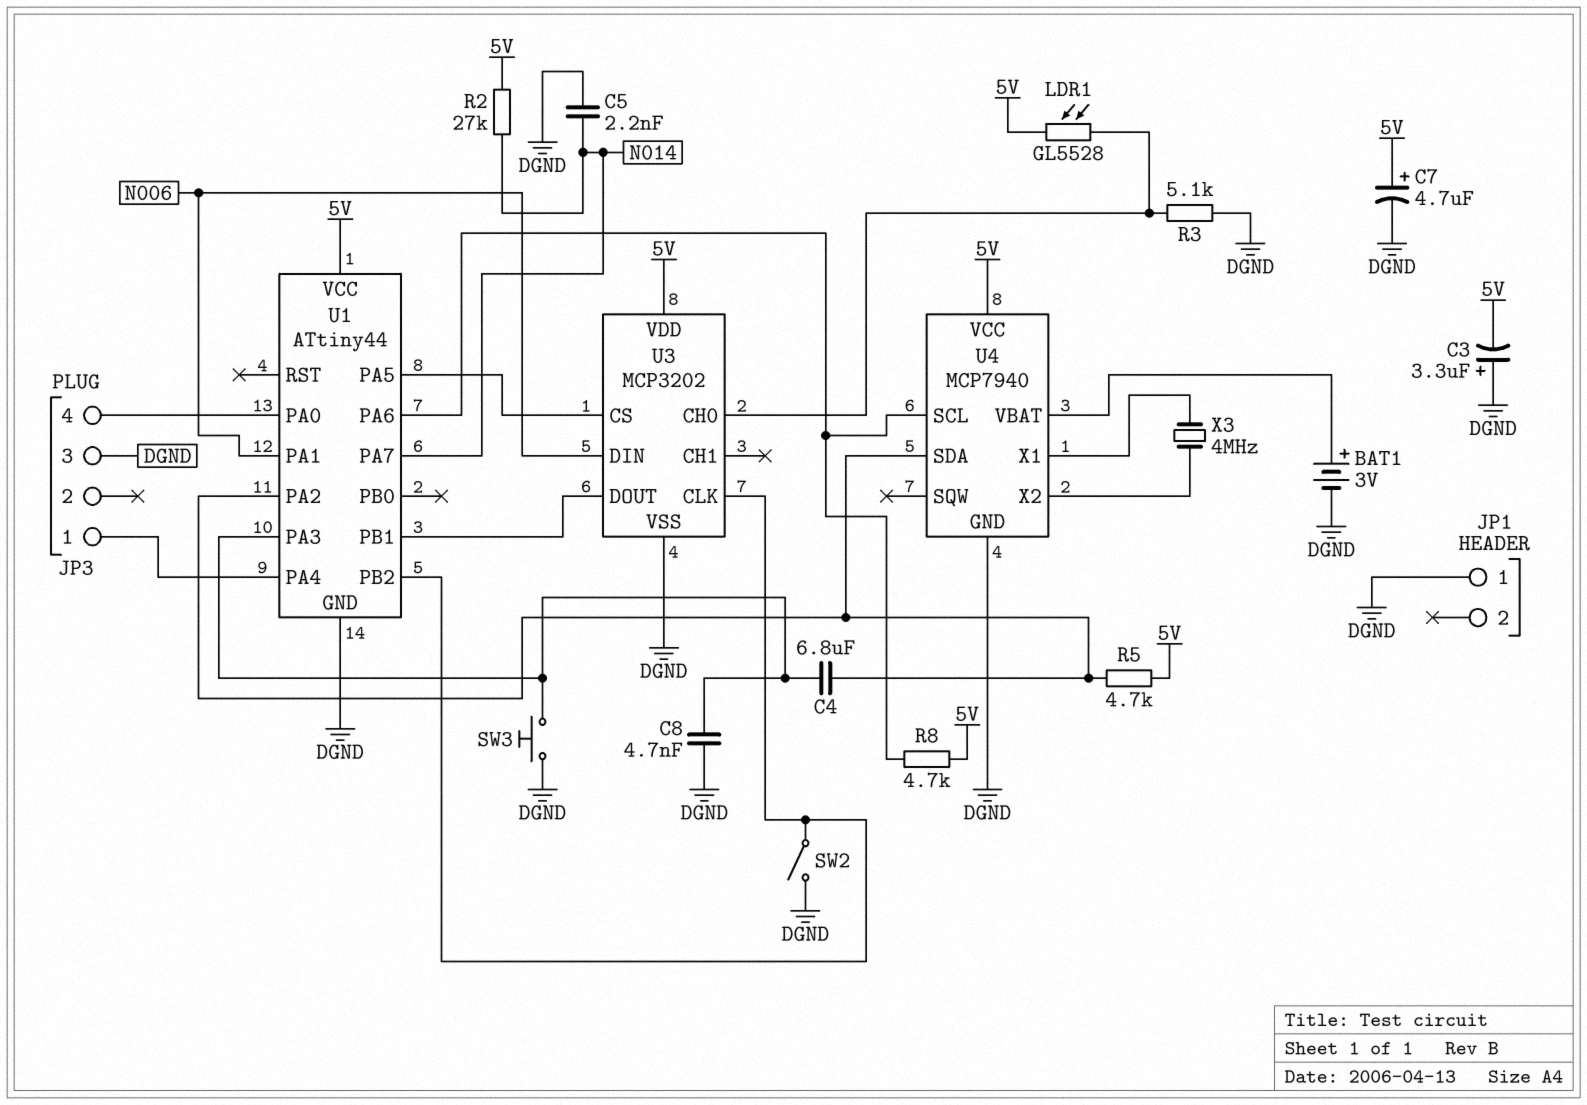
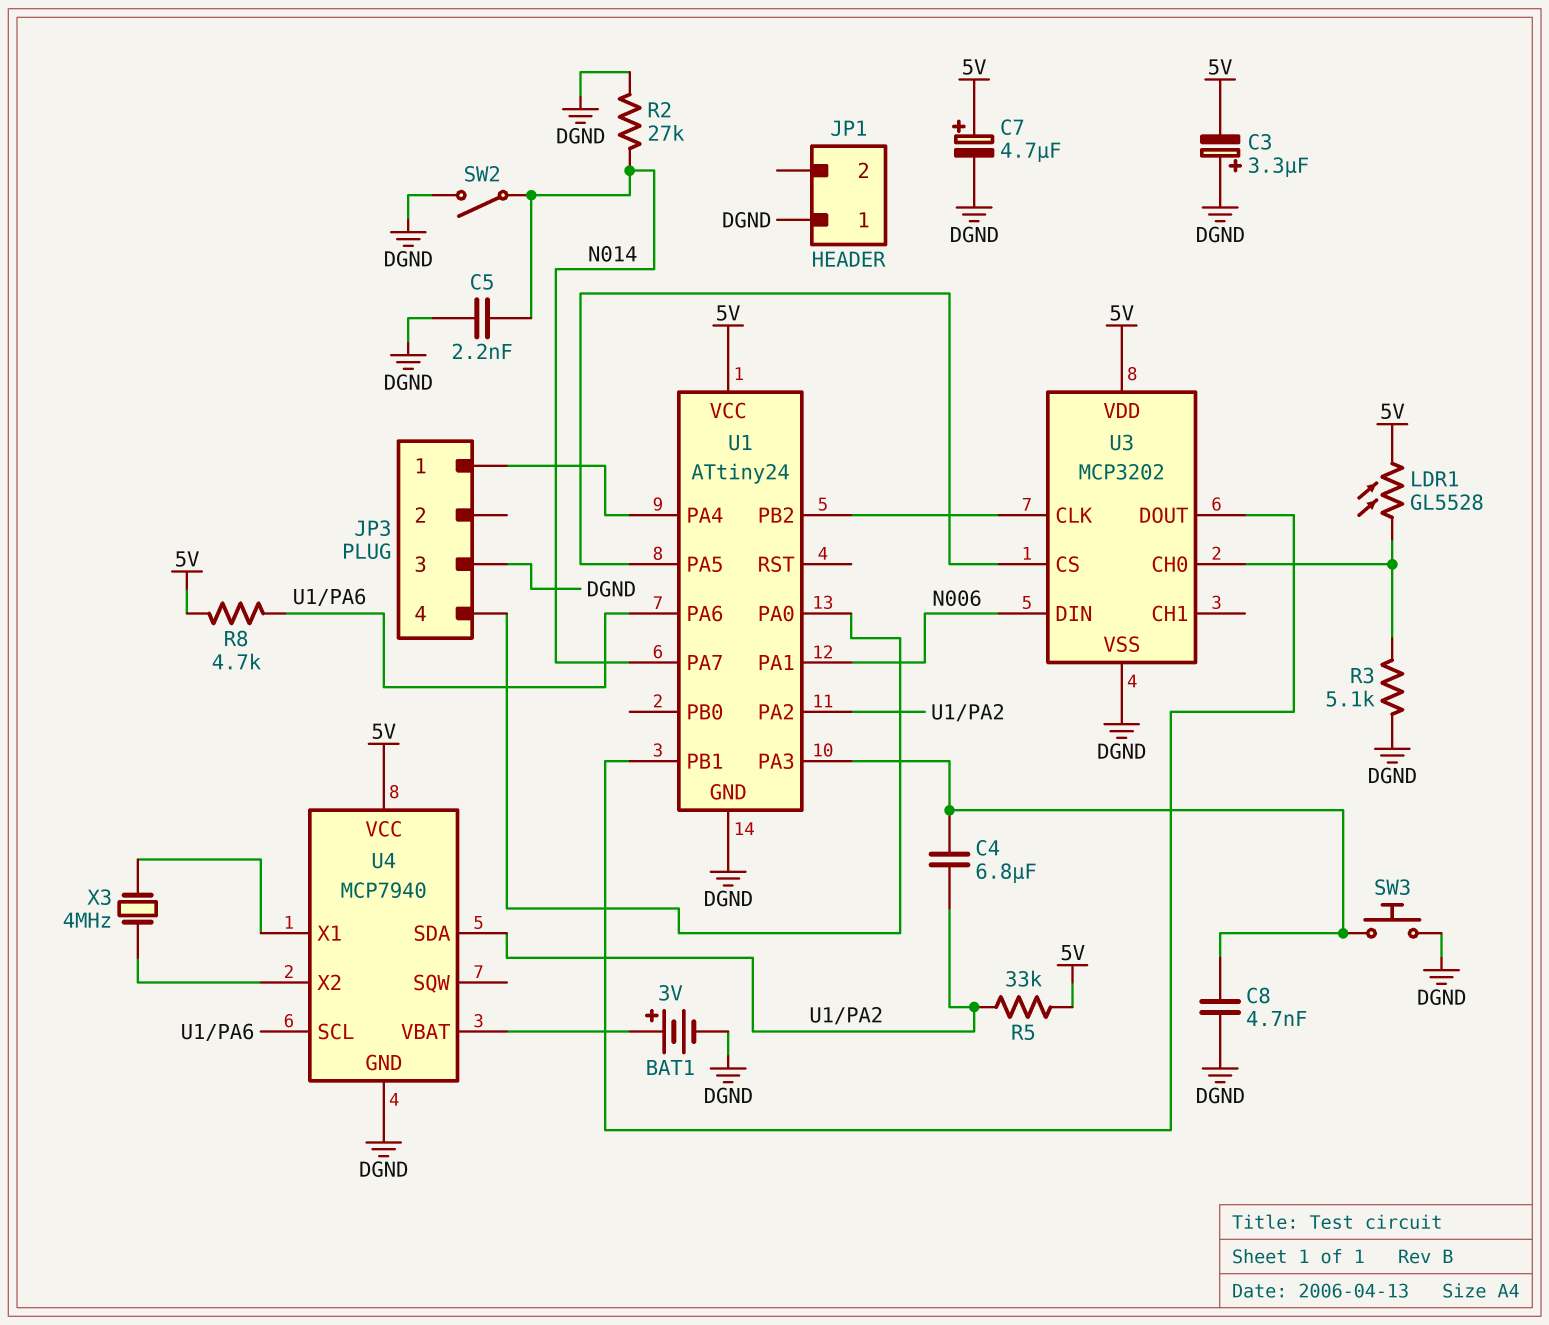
R2: 27k (5V, N014) -> 27k (DGND, N014)
R5: 4.7k (5V, U1/PA2) -> 33k (5V, U1/PA2)
SW2: switch (DGND, U1/PB2) -> switch (DGND, N014)
U1: ATtiny44 -> ATtiny24

